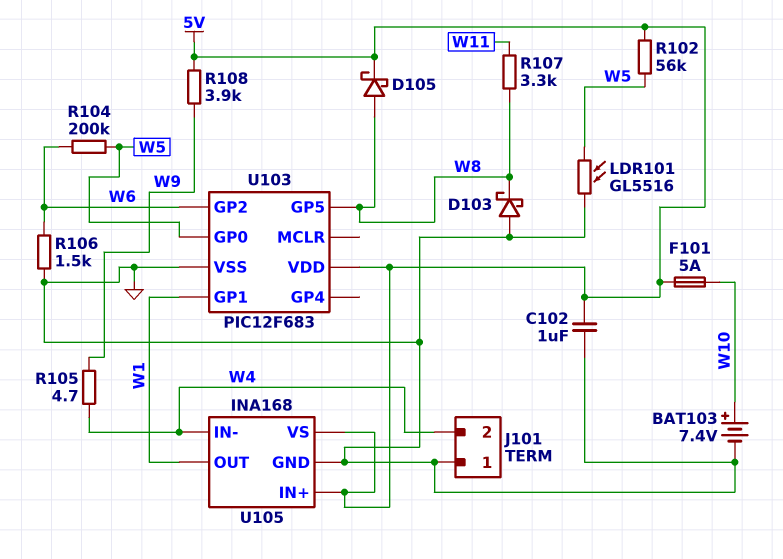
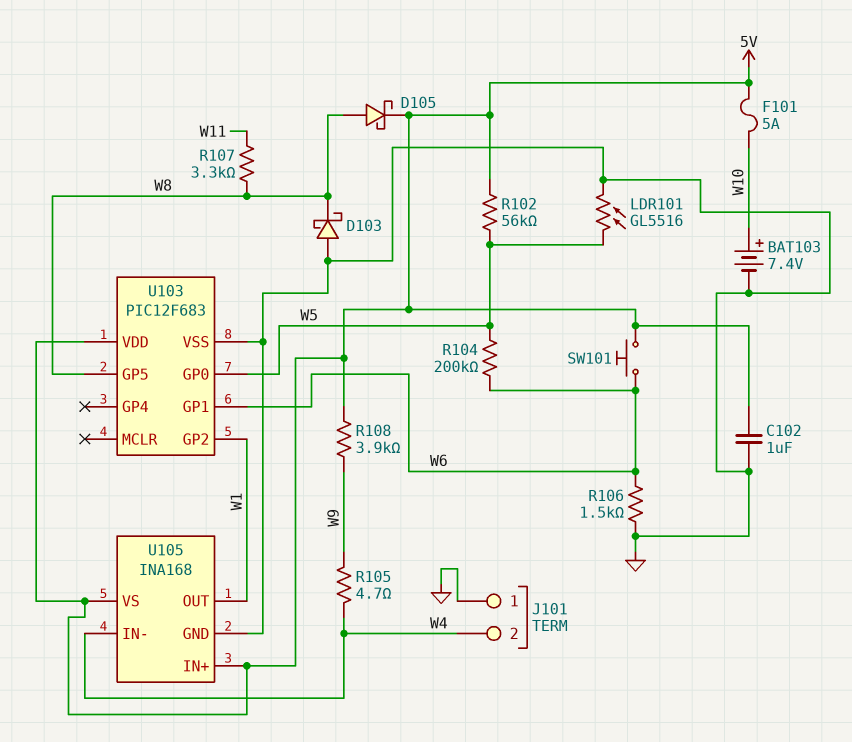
SW101: none -> button (5V, W6)
U103 pin GP1: W1 -> W6
U103 pin GP2: W6 -> W1

